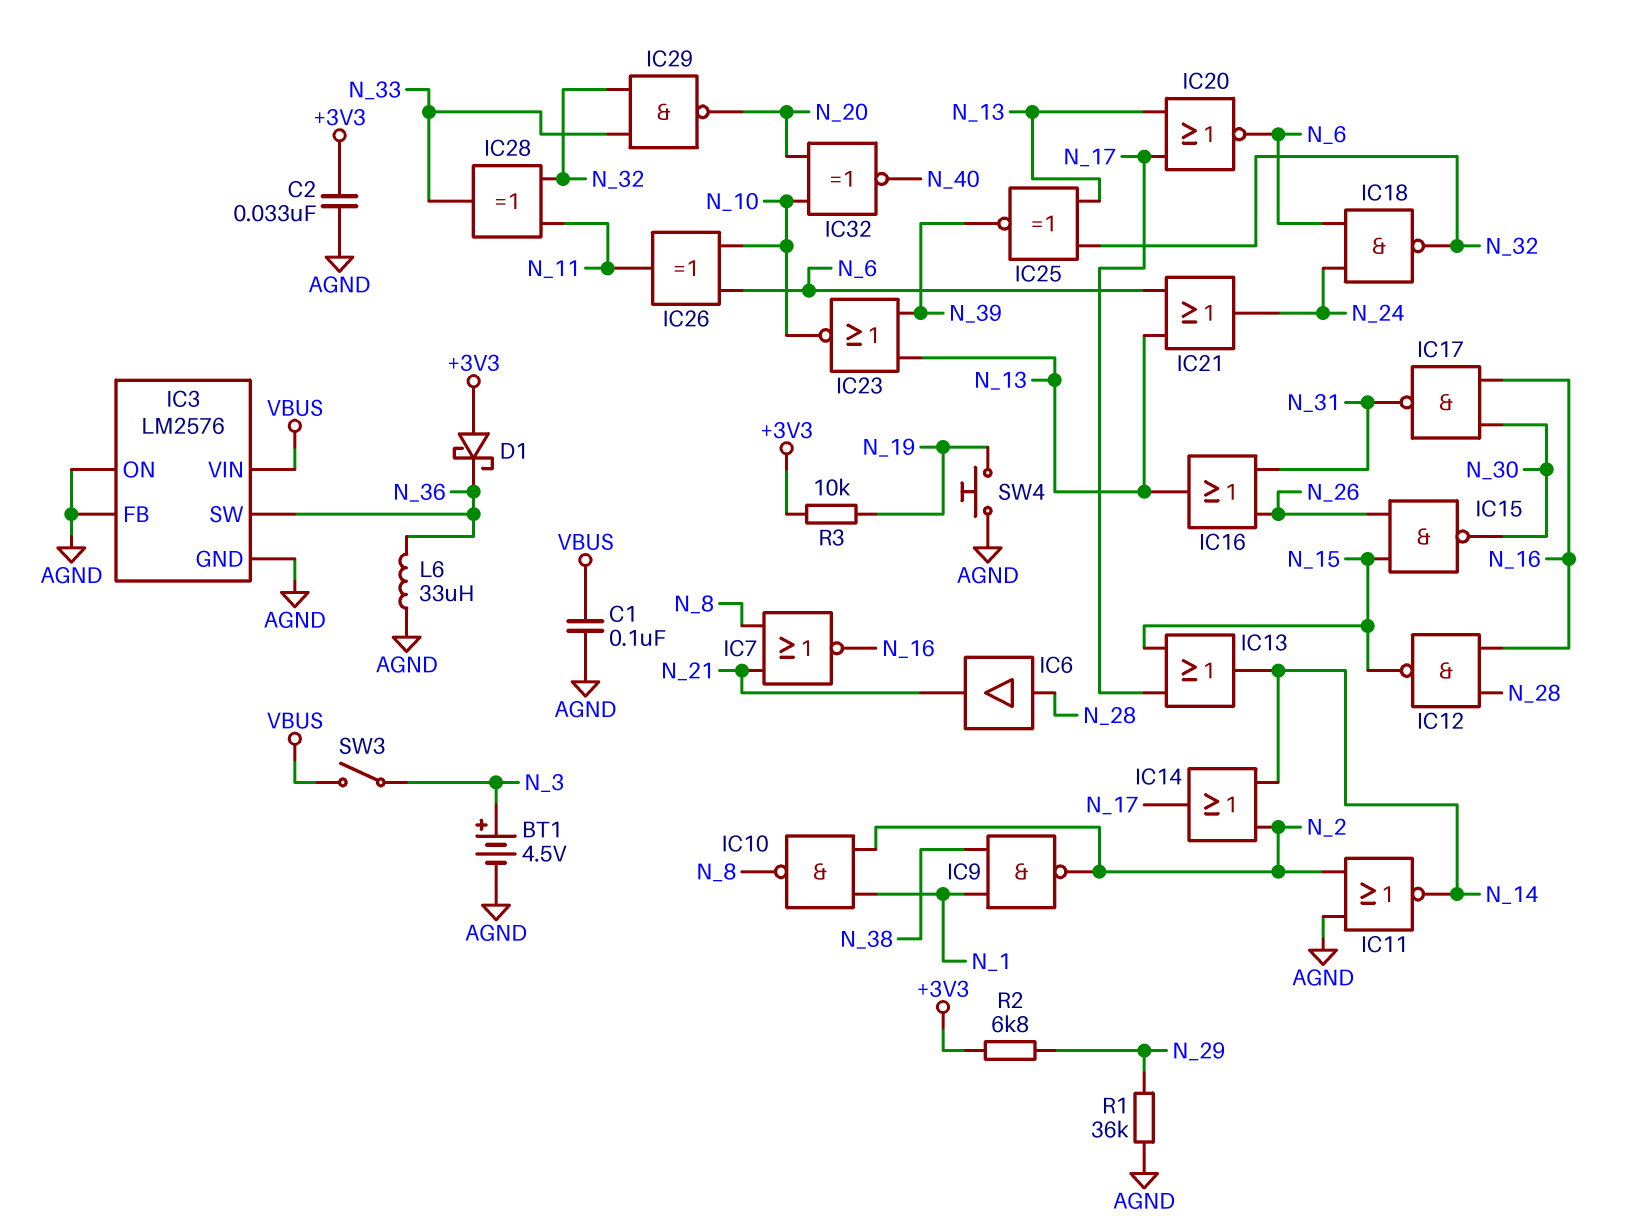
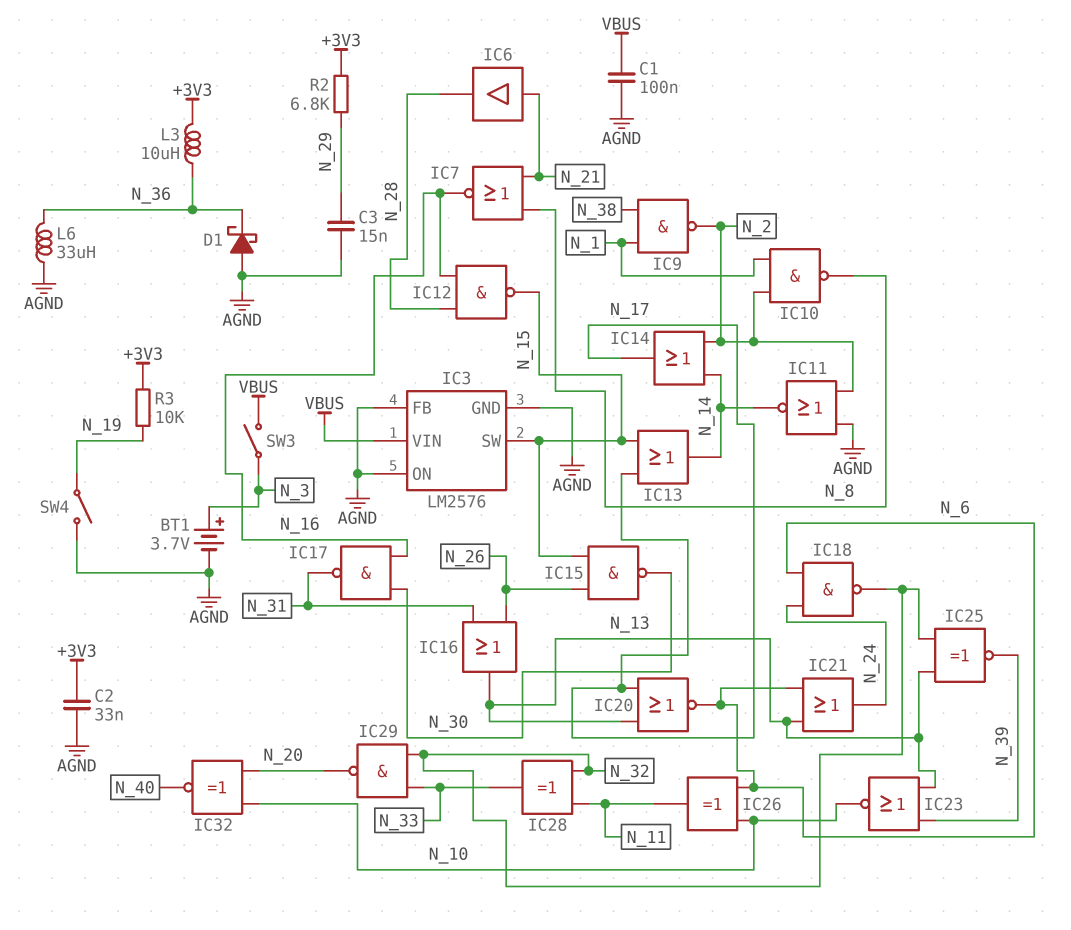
BT1: 4.5V (plus N_3, minus AGND) -> 3.7V (plus N_3, minus AGND)
C3: none -> 15nF (AGND, N_29)
D1: schottky (A +3V3, K N_36) -> schottky (A AGND, K N_36)
IC3 pin SW: N_36 -> N_15
IC6: buffer (in N_28, out N_21) -> buffer (in N_21, out N_28)
L3: none -> 10uH (+3V3, N_36)
R1: 36k (AGND, N_29) -> none
SW4: button (AGND, N_19) -> switch (AGND, N_19)

